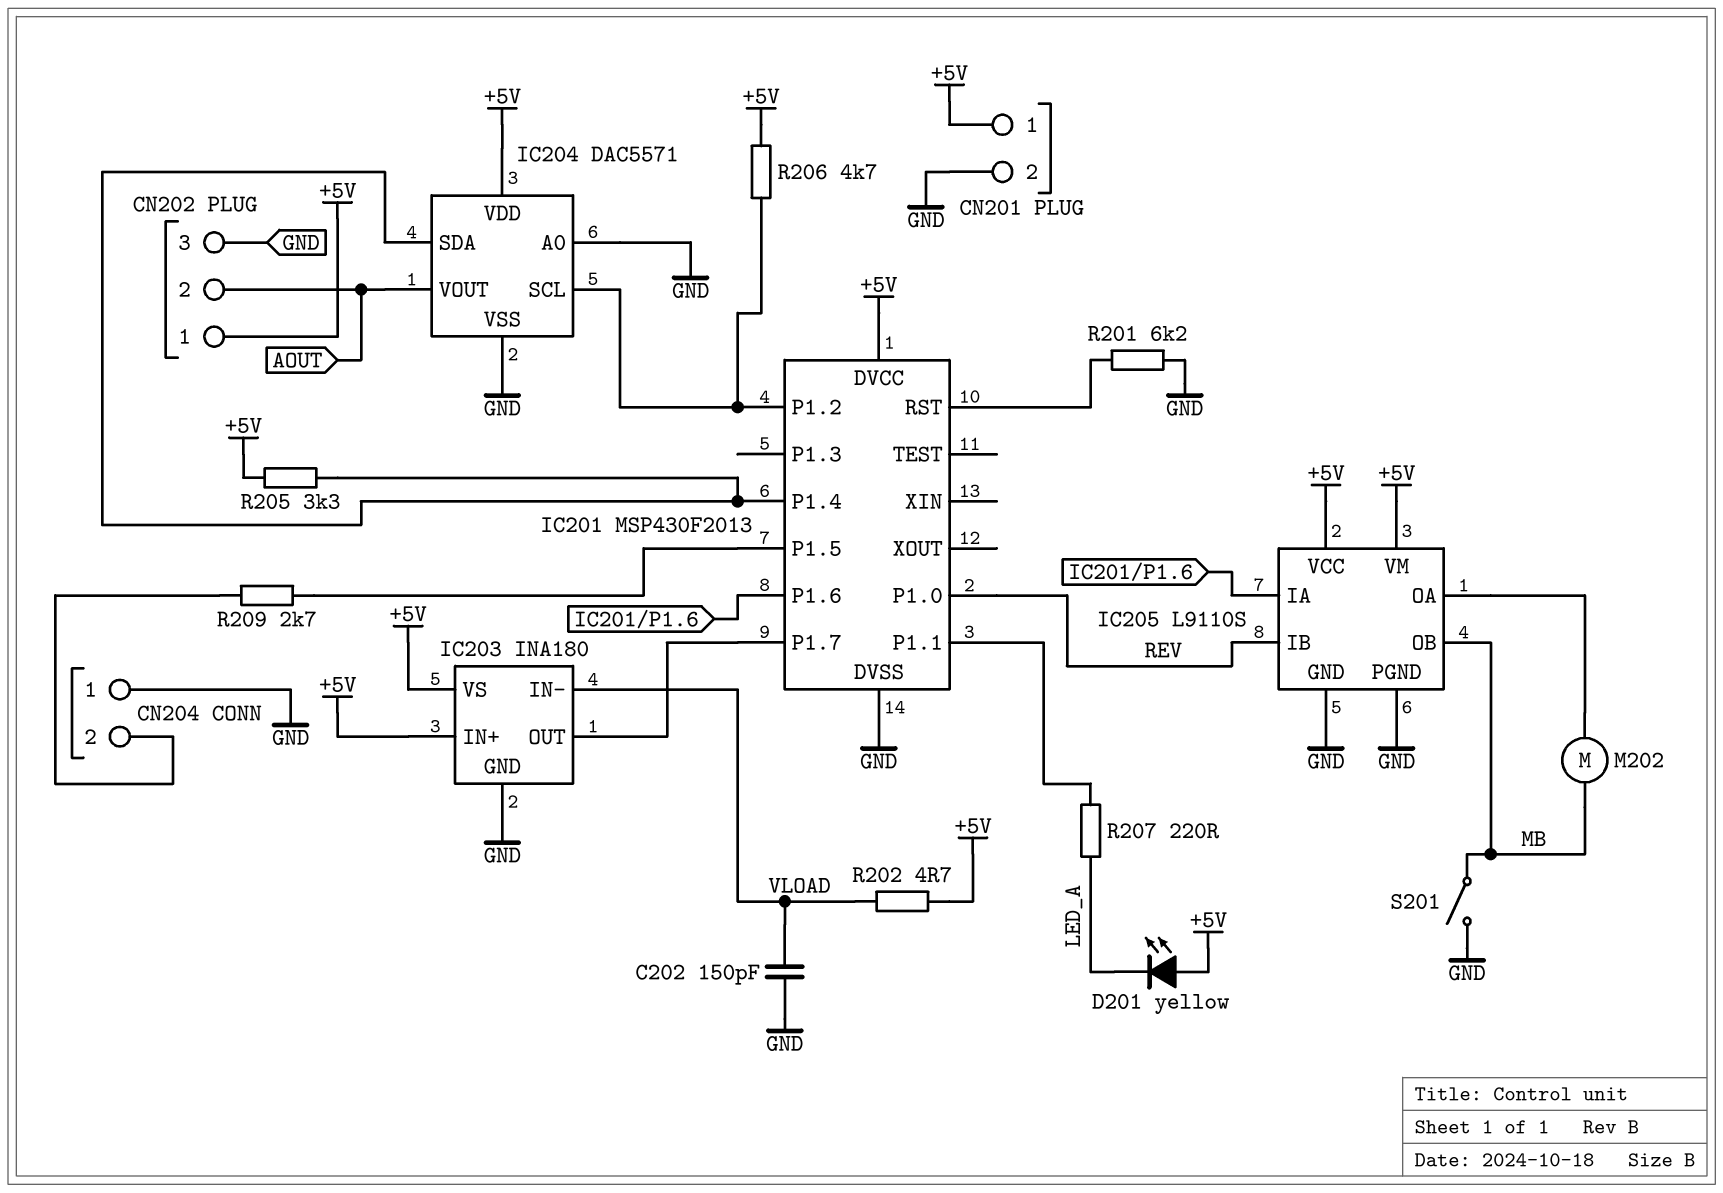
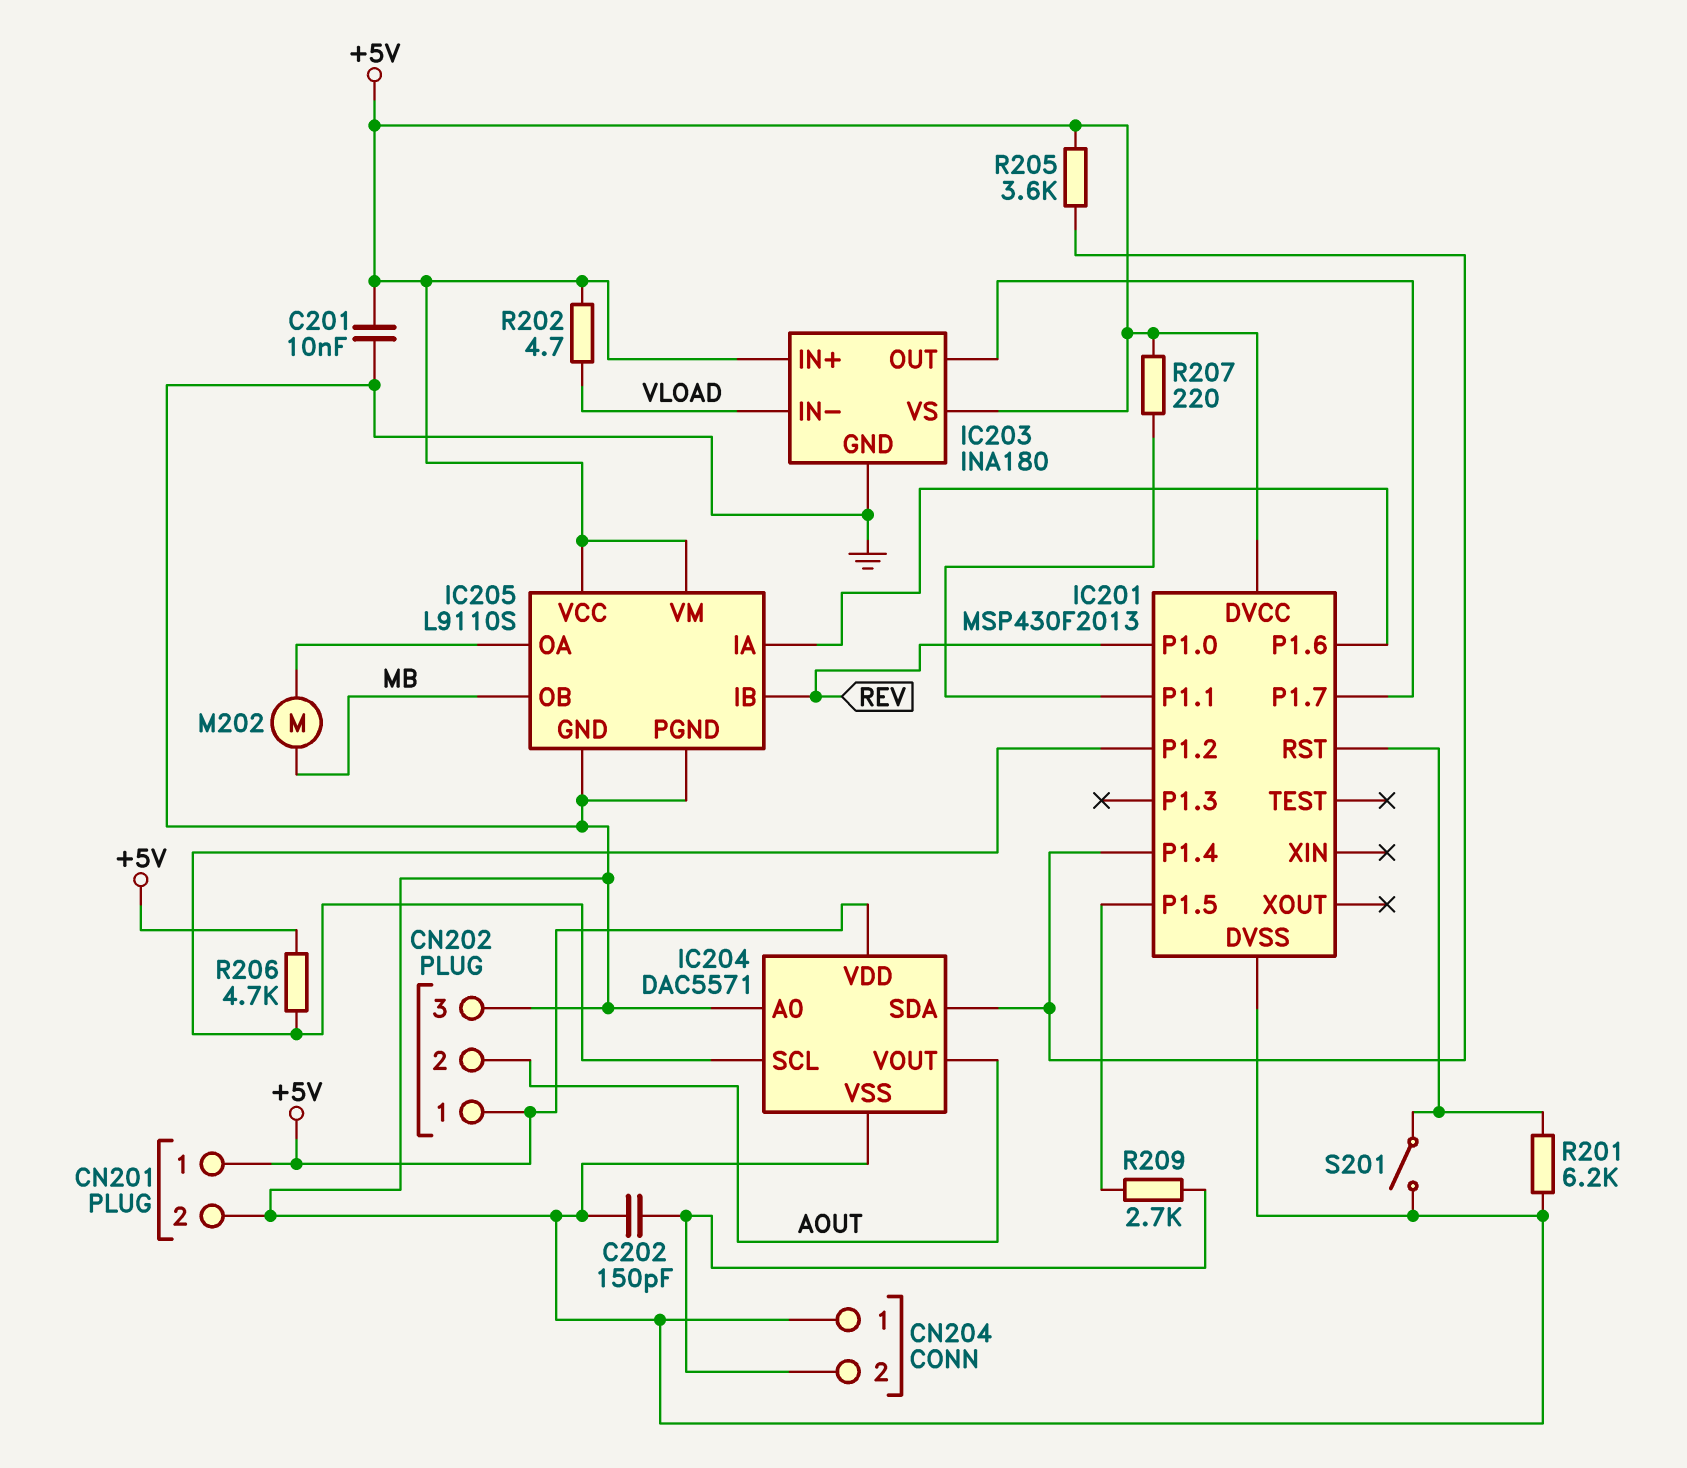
C201: none -> 10nF (+5V, GND)
C202: 150pF (GND, VLOAD) -> 150pF (CN204/2, GND)
D201: LED yellow (A +5V, K LED_A) -> none
R205: 3.3k (+5V, IC201/P1.4) -> 3.6k (+5V, IC201/P1.4)
R207: 220 (IC201/P1.1, LED_A) -> 220 (+5V, IC201/P1.1)
S201: switch (GND, MB) -> switch (GND, IC201/RST)

